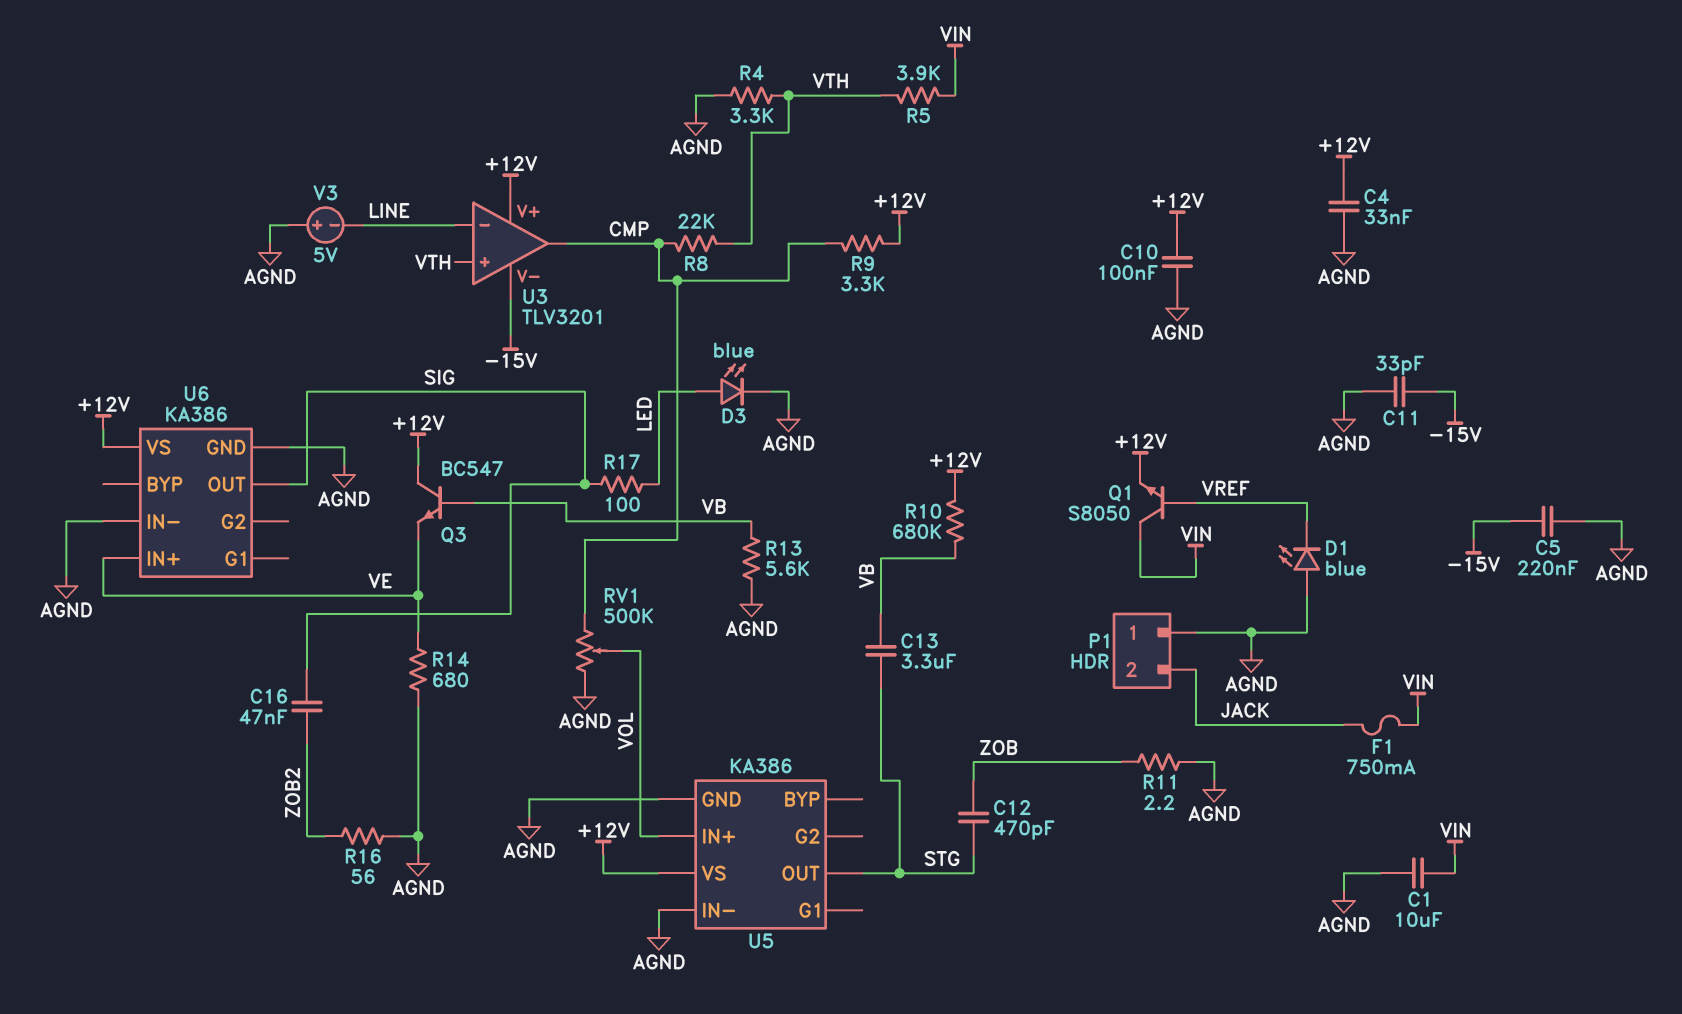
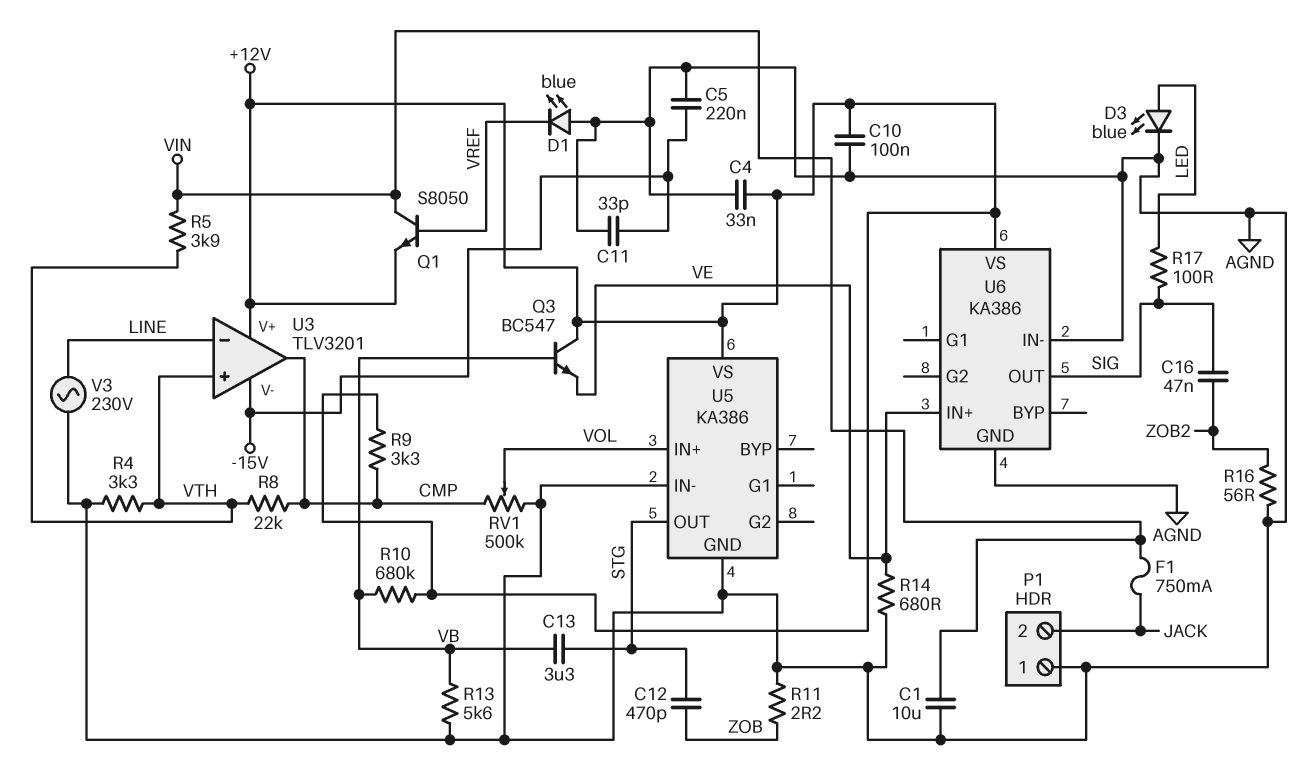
V3: 5V (plus AGND, minus LINE) -> AC 230V (AGND, LINE)

